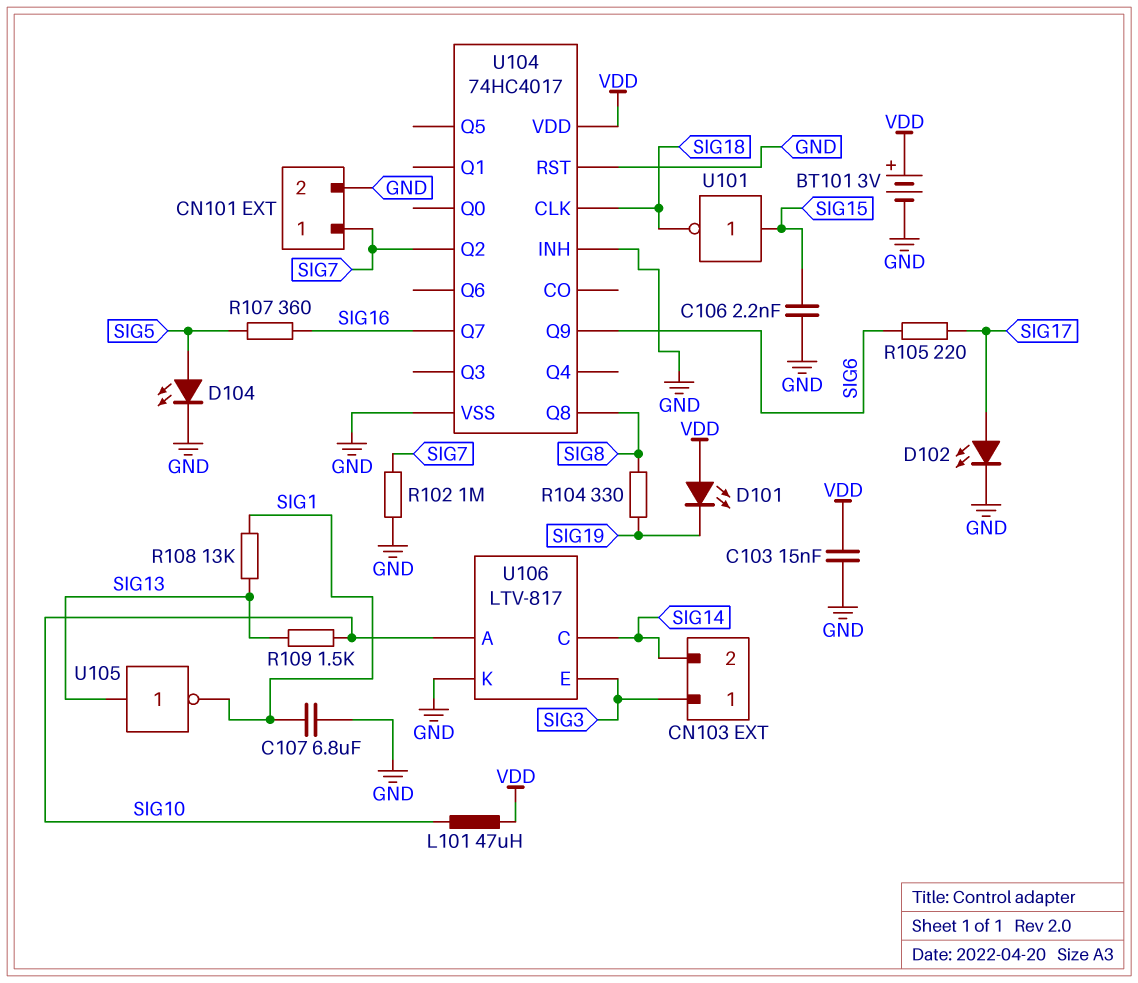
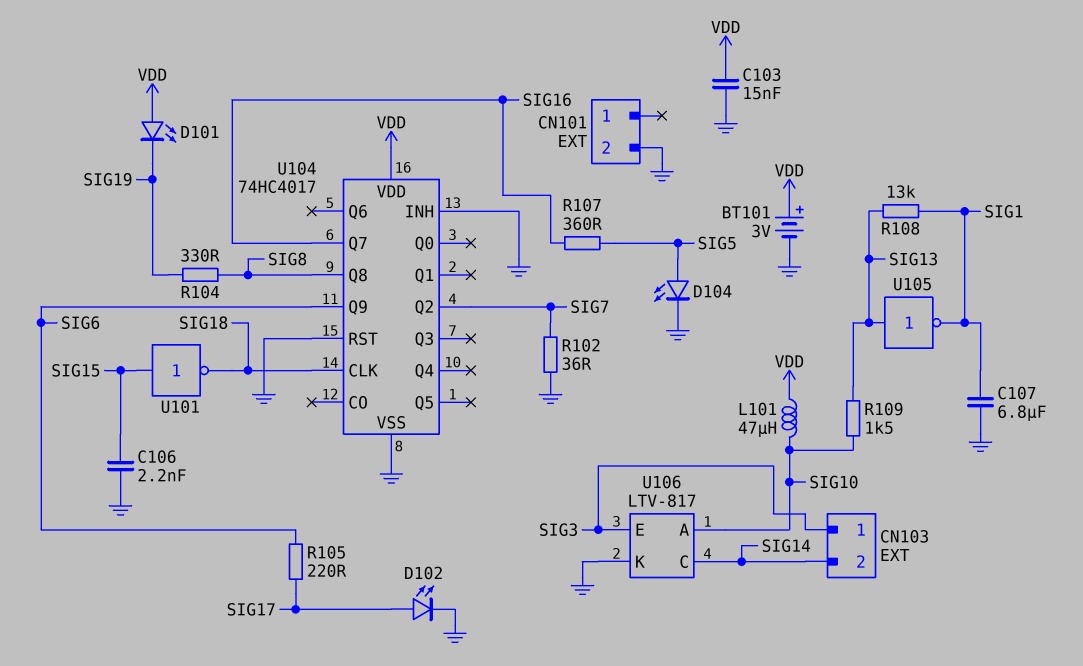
CN101 pin 1: SIG7 -> none
R102: 1M (GND, SIG7) -> 36 (GND, SIG7)

